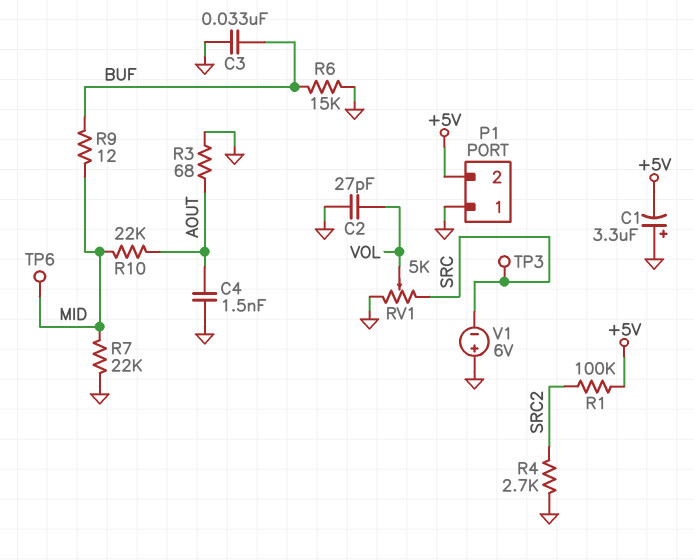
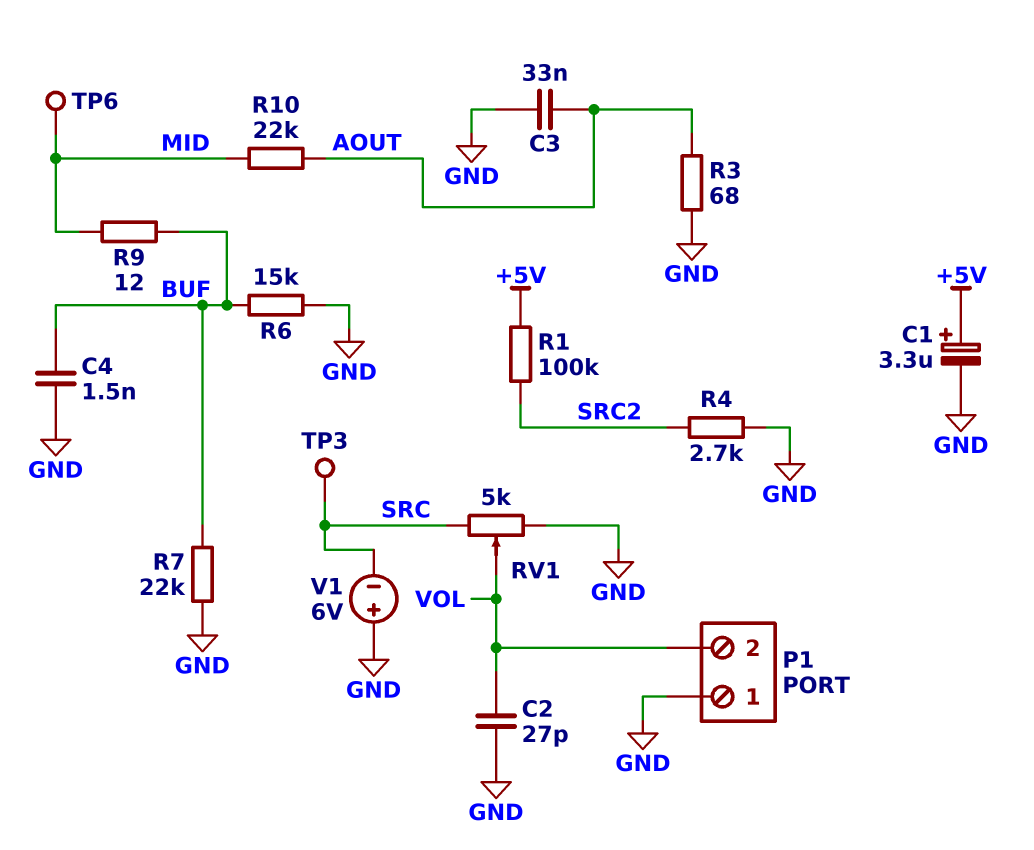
C1: 3.3uF (plus GND, minus +5V) -> 3.3uF (plus +5V, minus GND)
C3: 33nF (BUF, GND) -> 33nF (AOUT, GND)
C4: 1.5nF (AOUT, GND) -> 1.5nF (BUF, GND)
P1 pin 2: +5V -> VOL
R7: 22k (GND, MID) -> 22k (BUF, GND)

